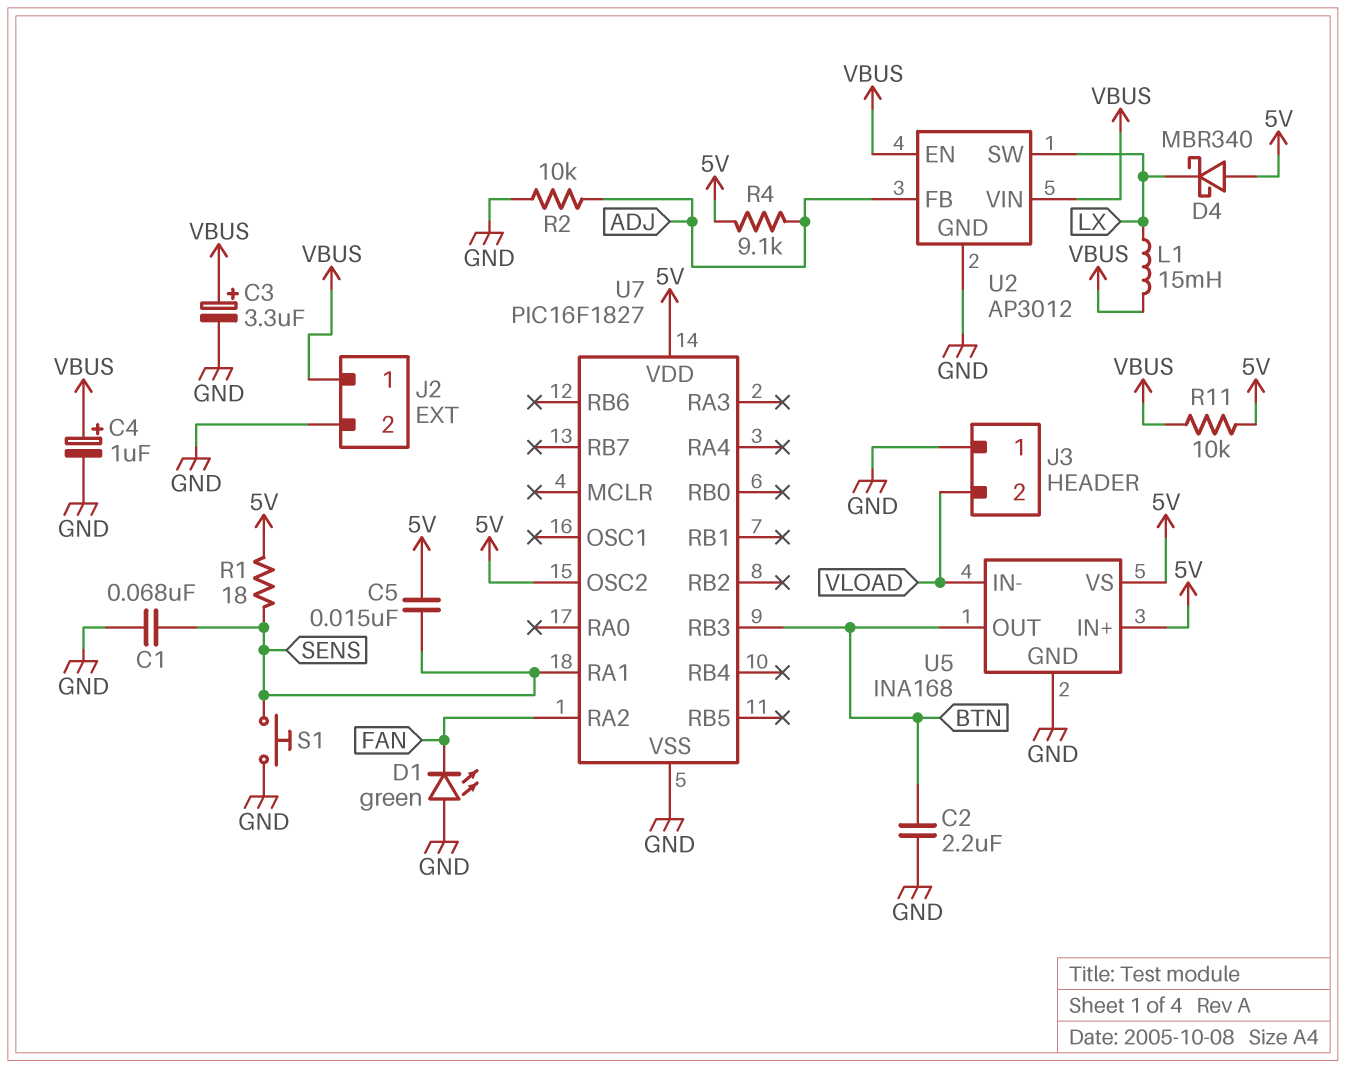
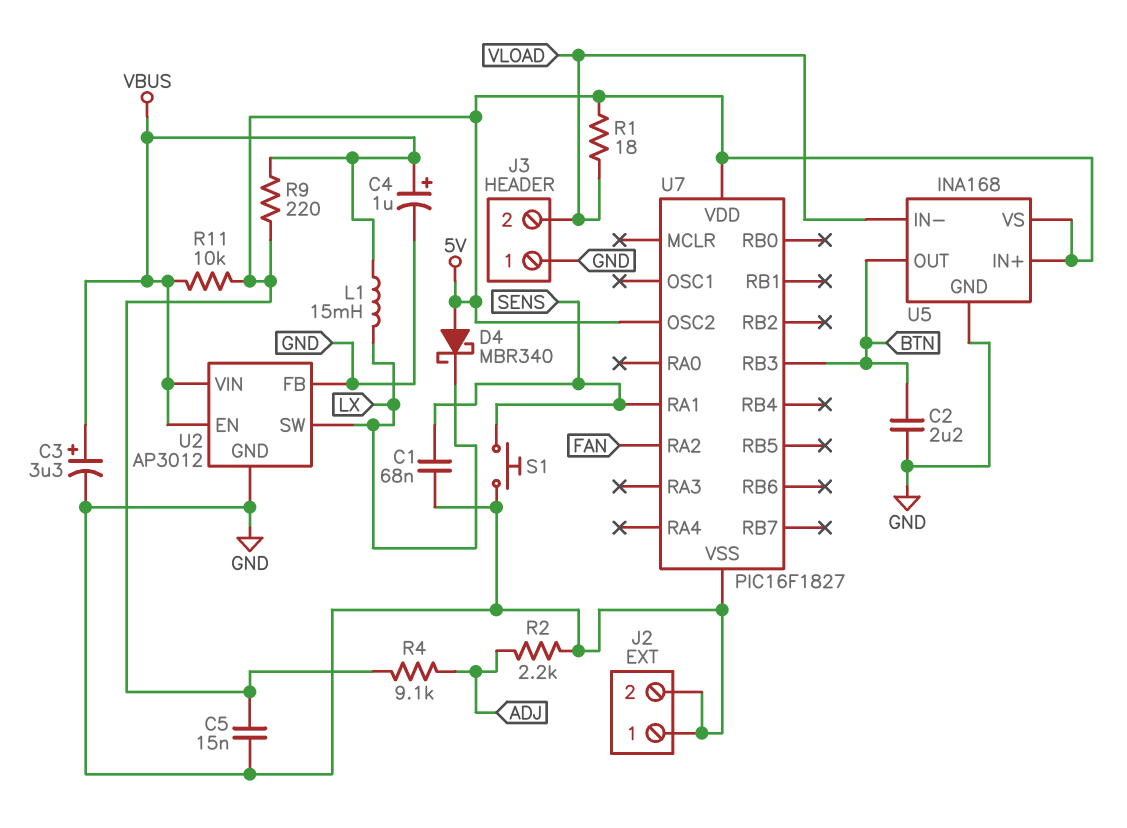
C5: 15nF (5V, SENS) -> 15nF (5V, GND)
D1: LED green (A GND, K FAN) -> none
J2 pin 1: VBUS -> GND
R1: 18 (5V, SENS) -> 18 (5V, VLOAD)
R2: 10k (ADJ, GND) -> 2.2k (ADJ, GND)
R9: none -> 220 (5V, VBUS)
U2 pin FB: ADJ -> GND

